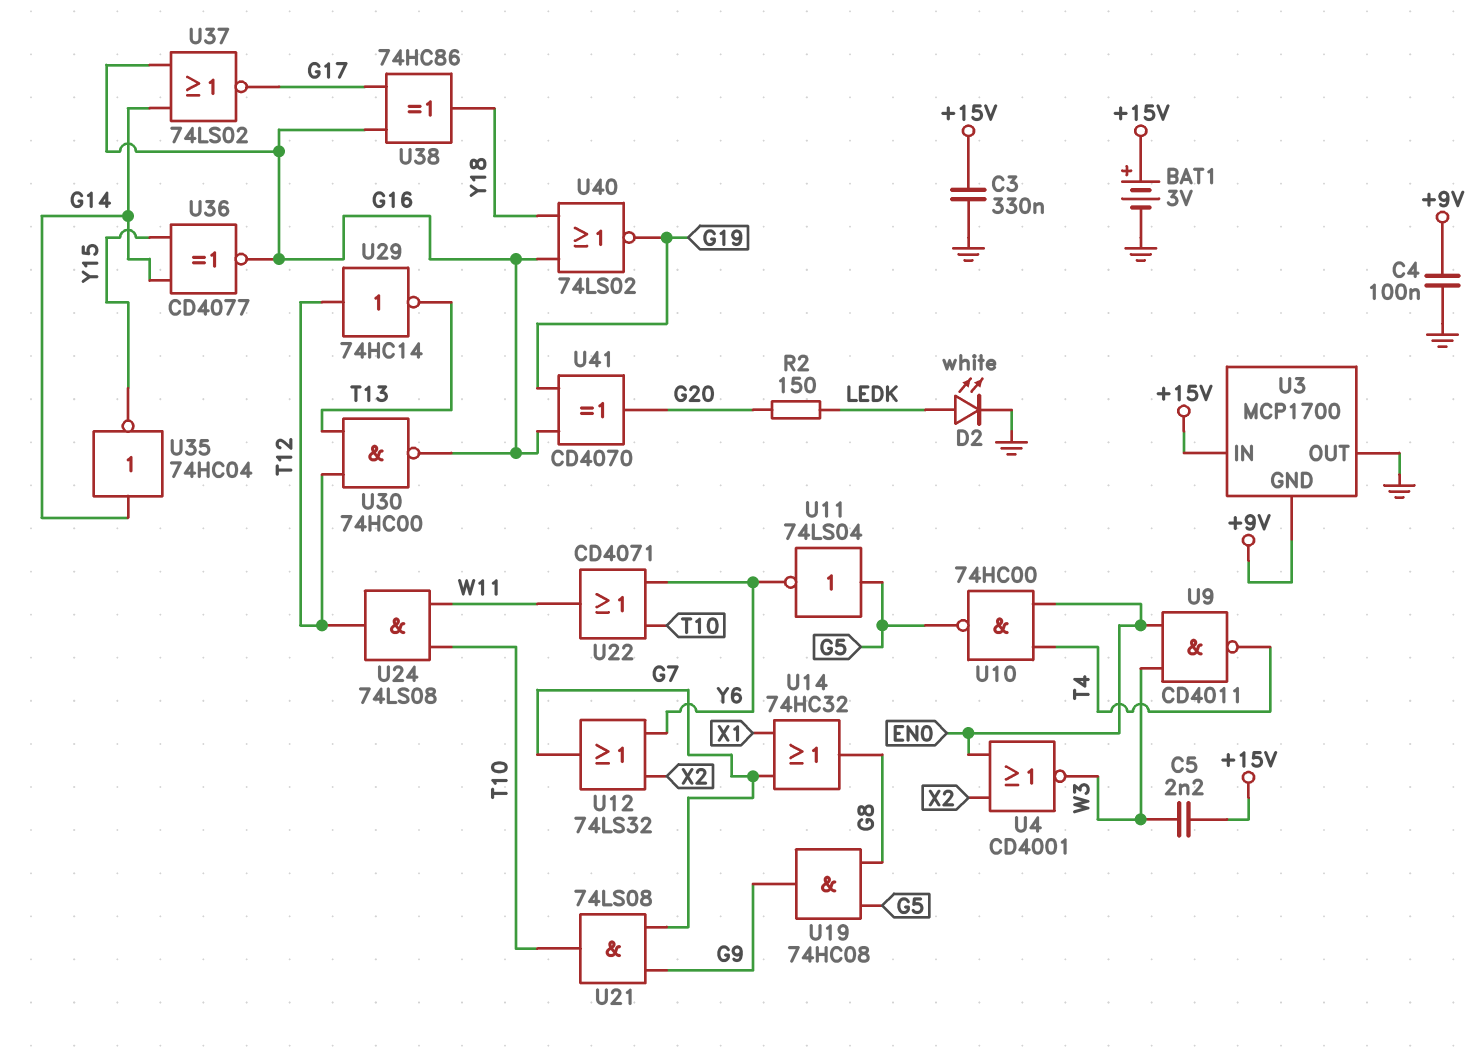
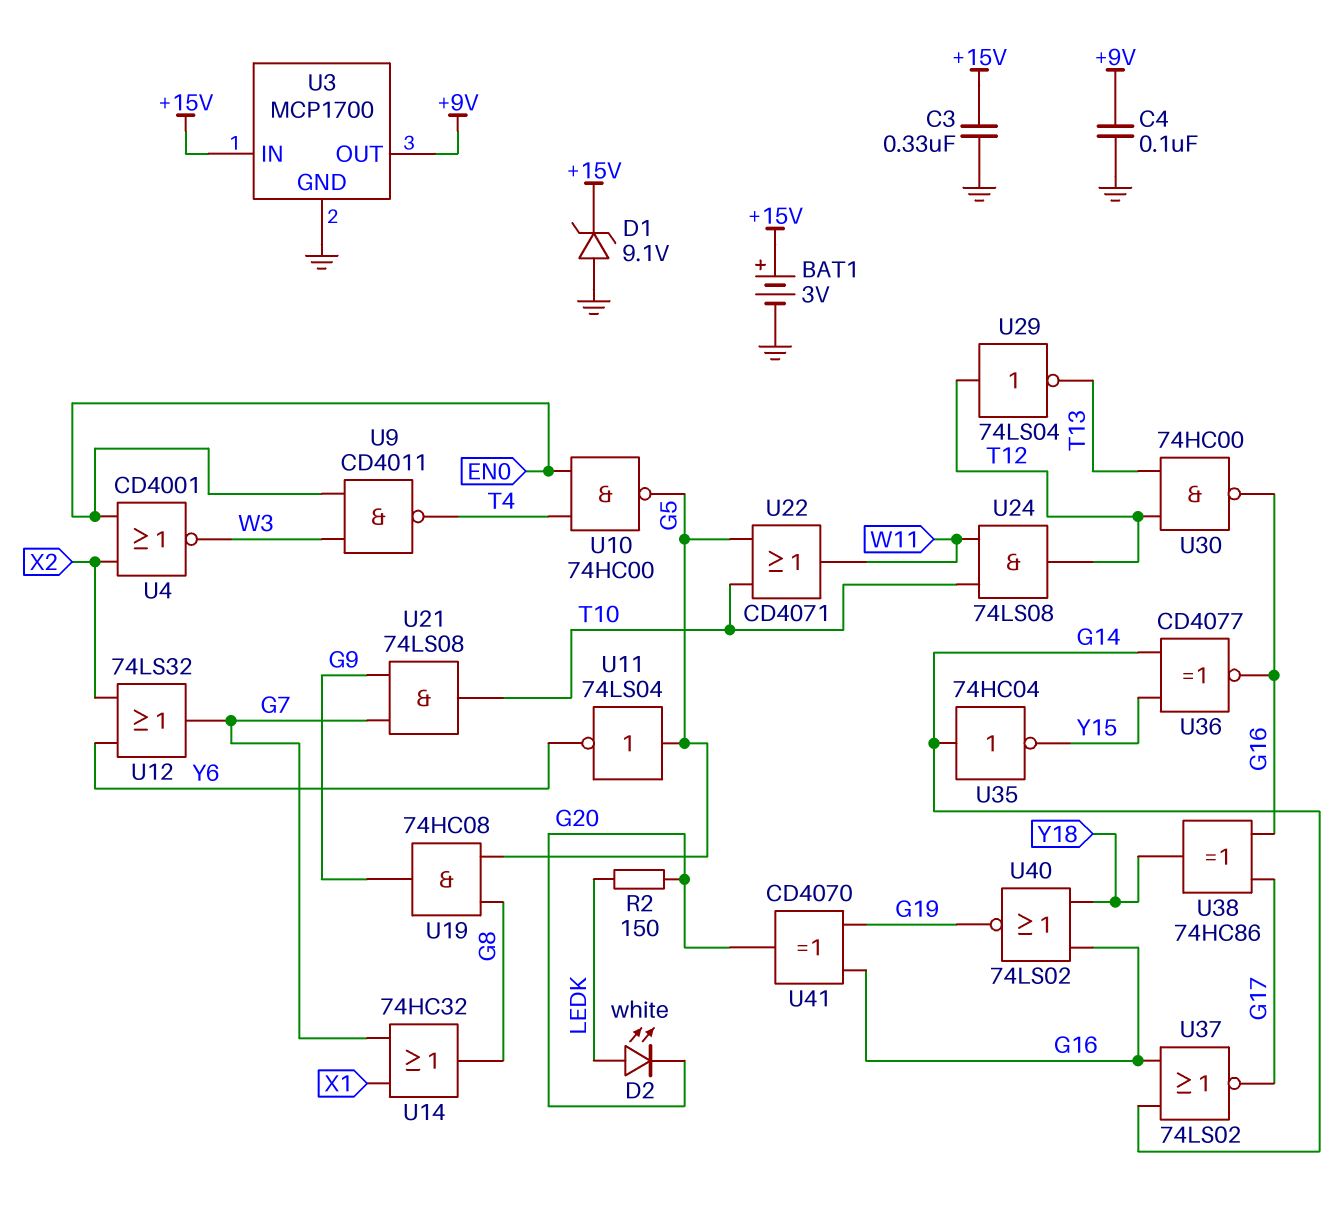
C5: 2.2nF (+15V, W3) -> none
D1: none -> zener 9.1V (A GND, K +15V)
D2: LED white (A LEDK, K GND) -> LED white (A LEDK, K G20)
U3 pin GND: +9V -> GND
U3 pin OUT: GND -> +9V
U22: OR CD4071 (in T10, in Y6, out W11) -> OR CD4071 (in G5, in T10, out W11)
U29: NOT 74HC14 (in T12, out T13) -> NOT 74LS04 (in T12, out T13)

